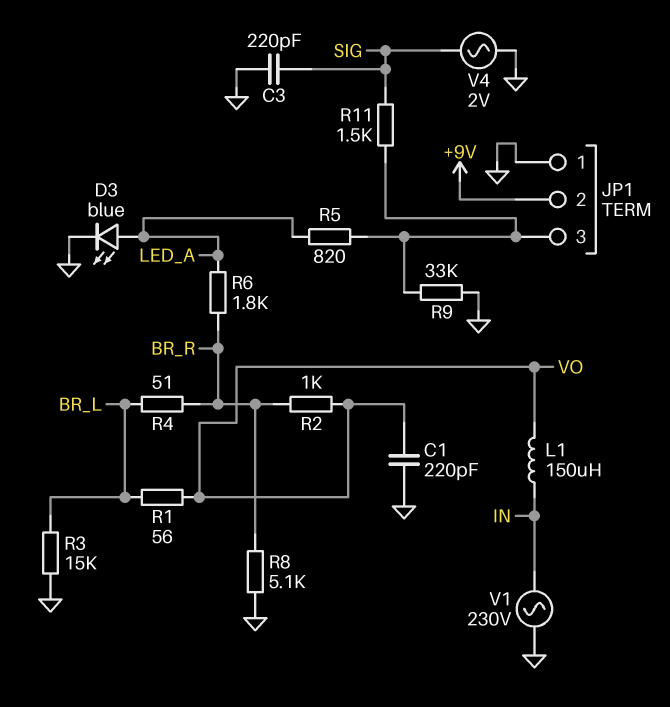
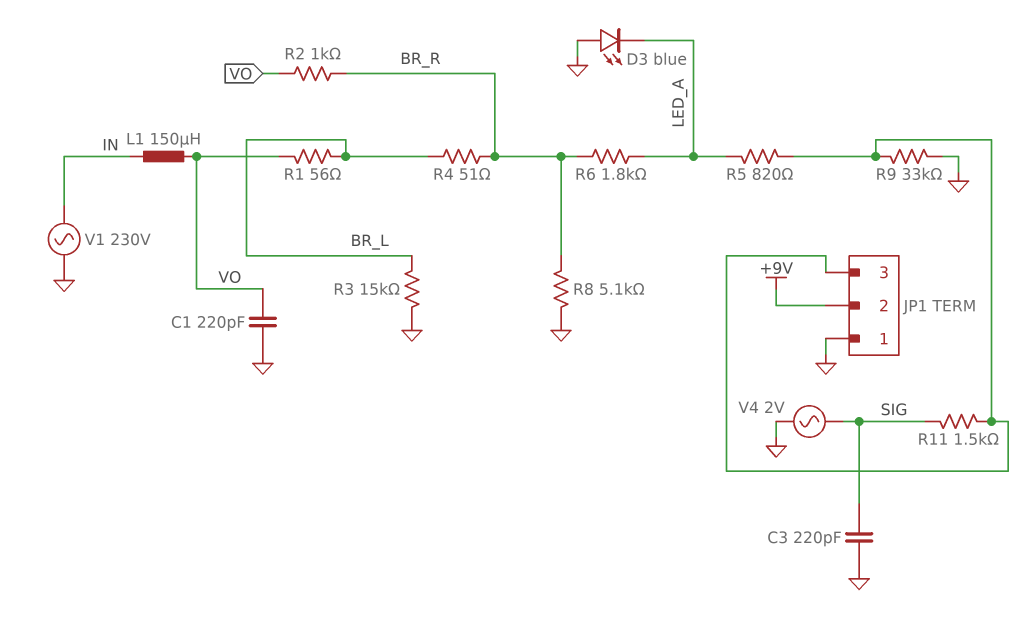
D3: LED blue (A LED_A, K GND) -> LED blue (A GND, K LED_A)

